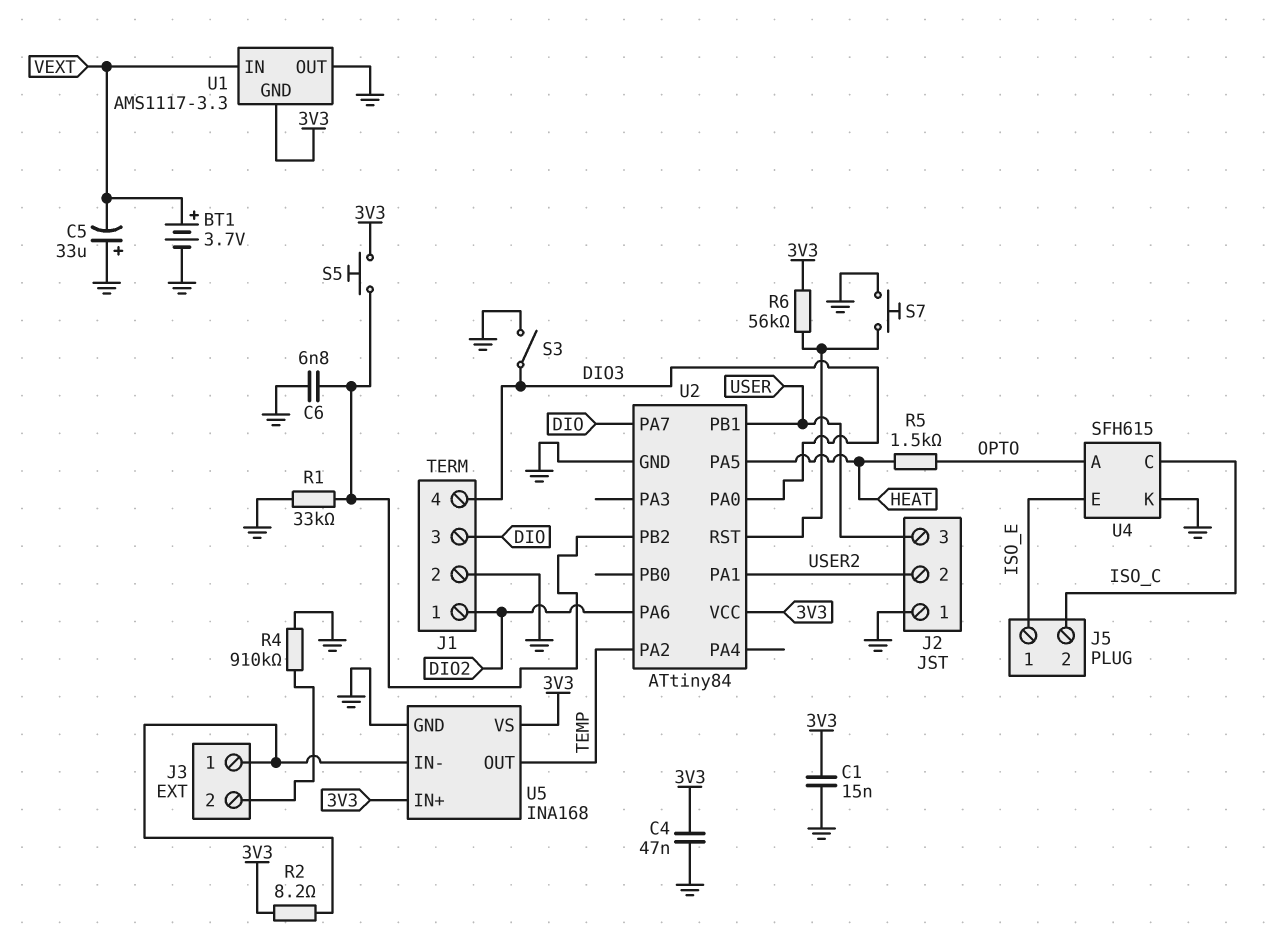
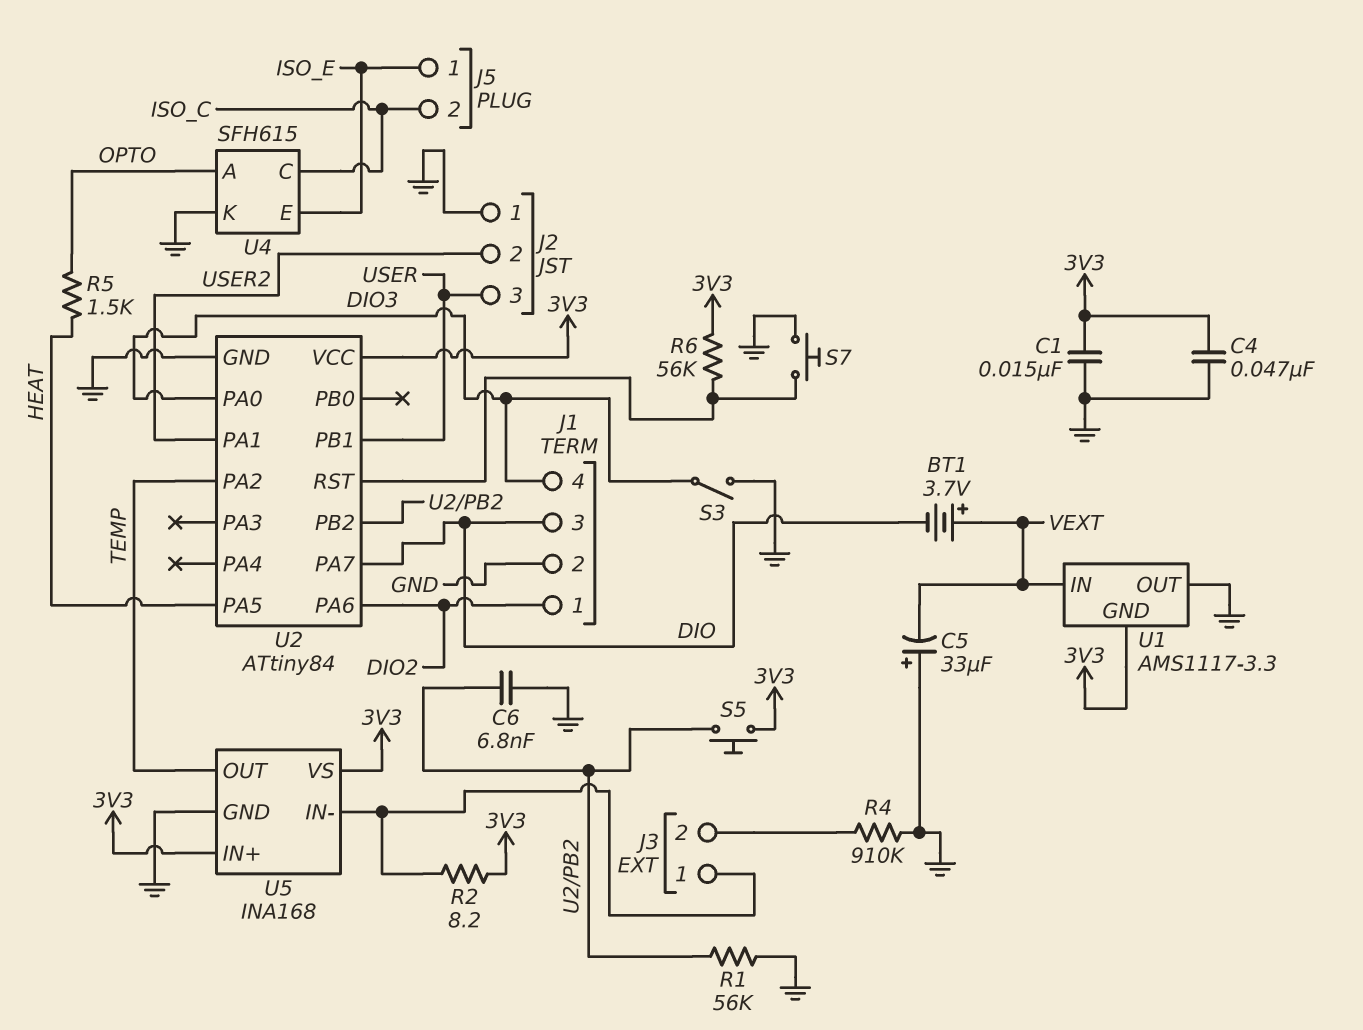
BT1: 3.7V (plus VEXT, minus GND) -> 3.7V (plus VEXT, minus DIO)
R1: 33k (GND, U2/PB2) -> 56k (GND, U2/PB2)

